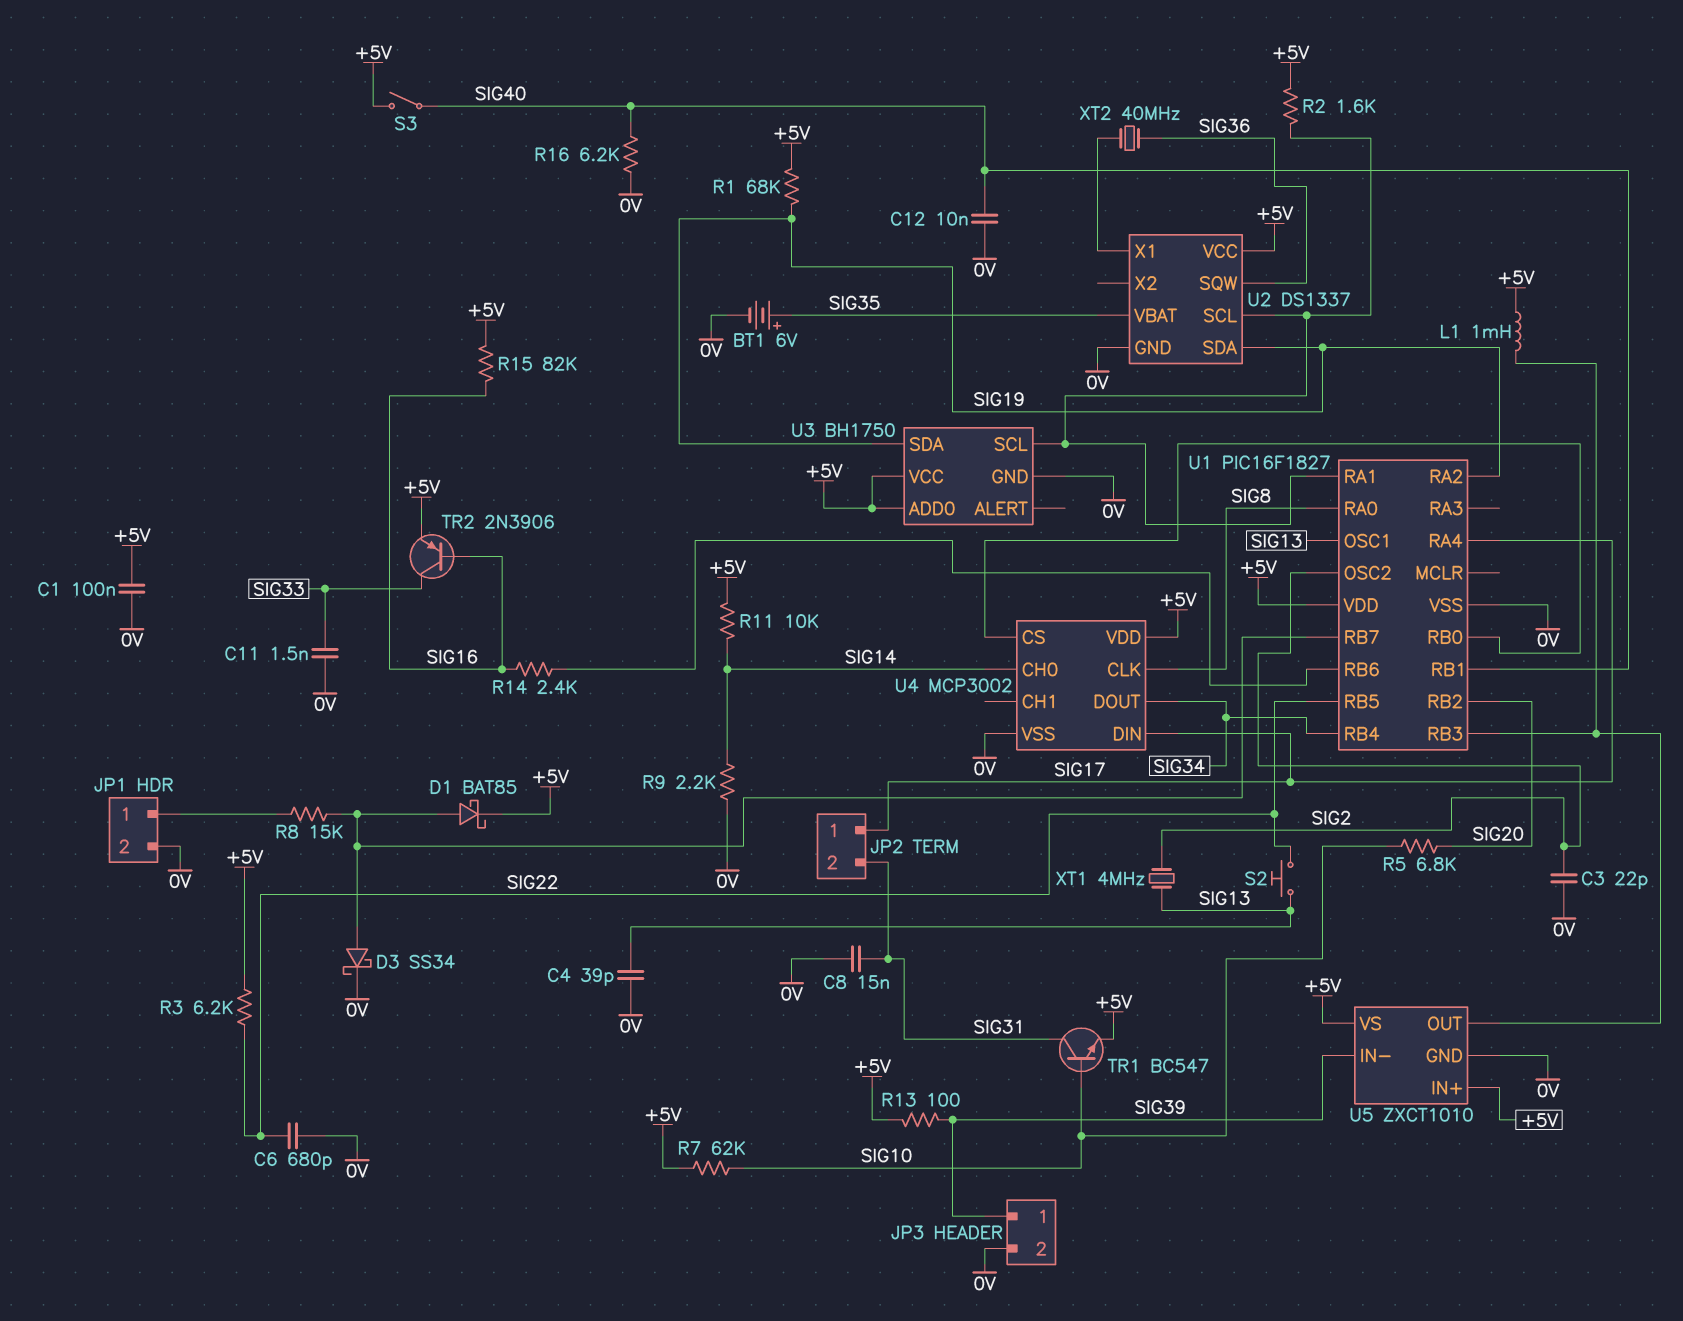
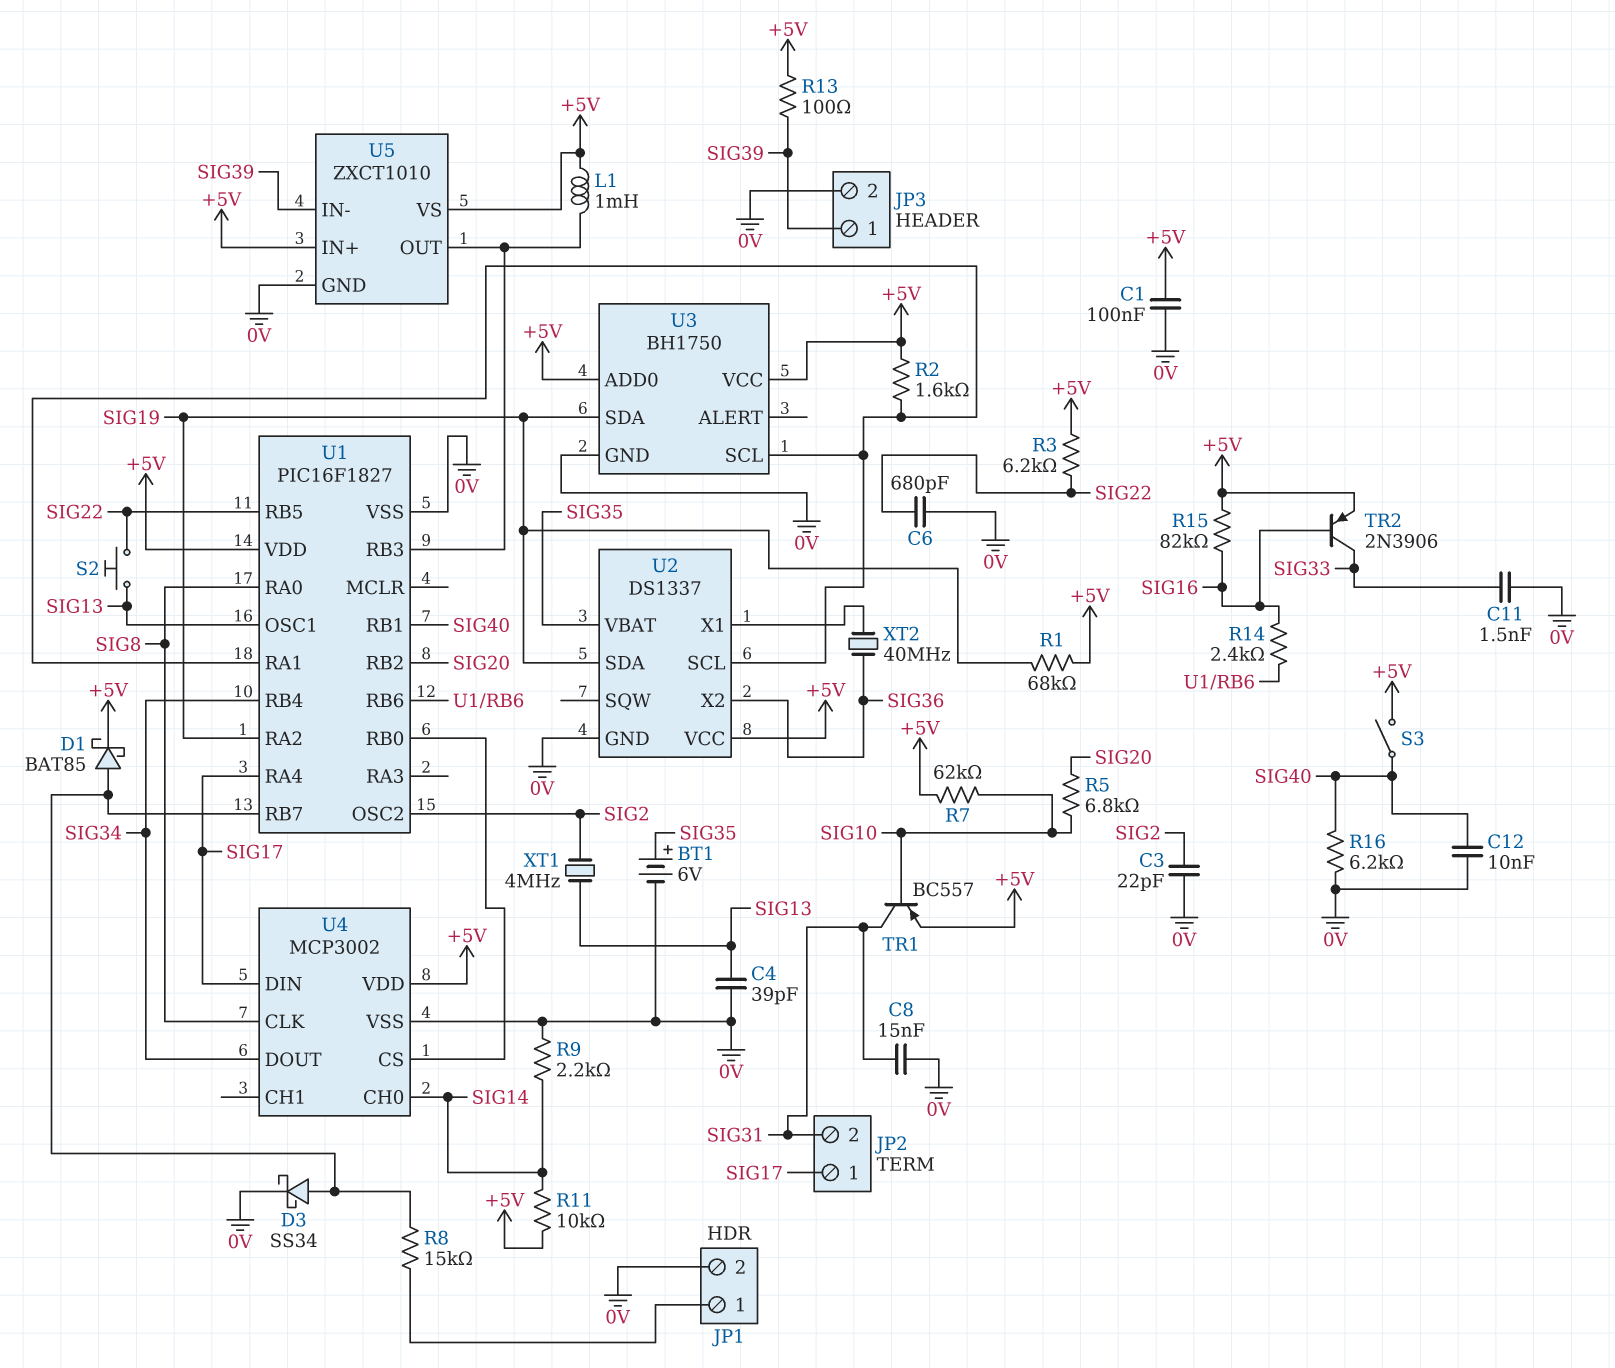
TR1: NPN BC547 (B SIG10, C SIG31, E +5V) -> PNP BC557 (B SIG10, C SIG31, E +5V)
U2 pin SQW: SIG36 -> none
U2 pin X2: none -> SIG36

